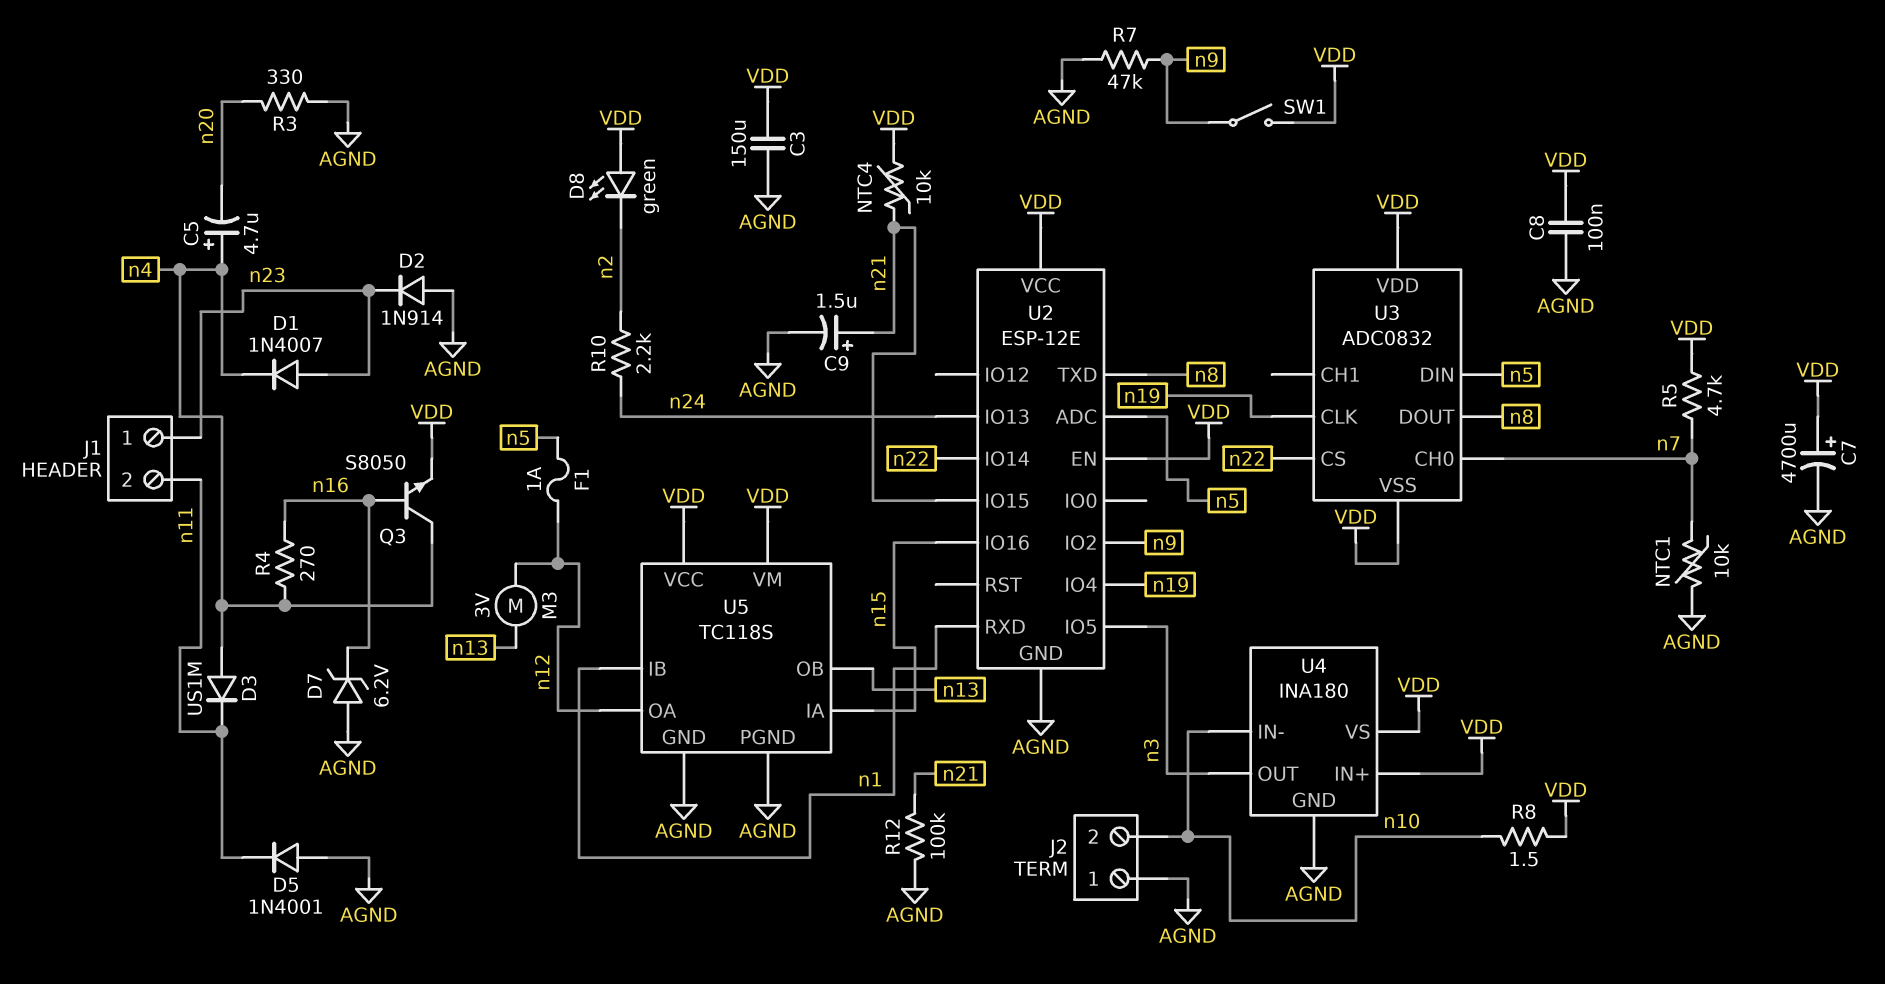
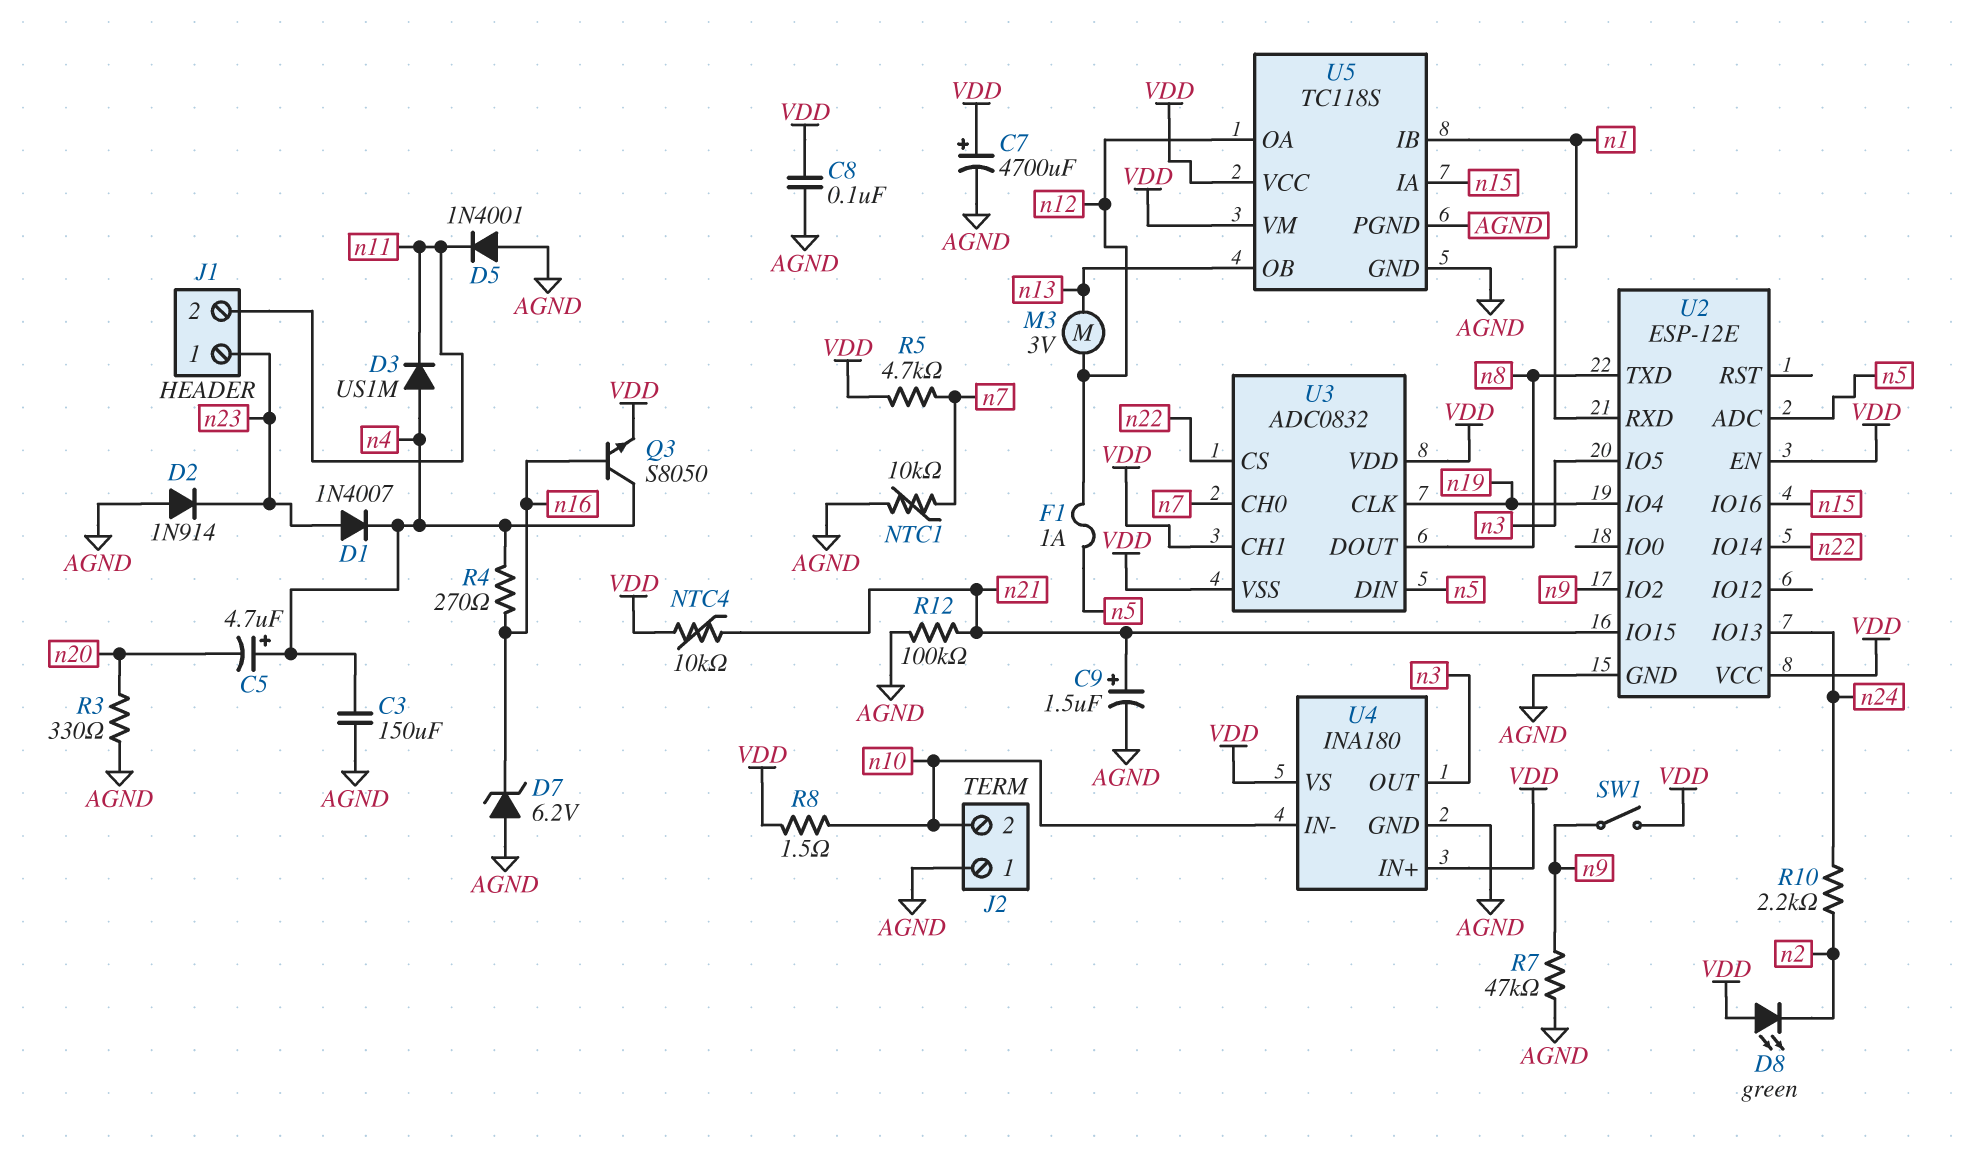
C3: 150uF (AGND, VDD) -> 150uF (AGND, n4)
U3 pin CH1: none -> VDD

